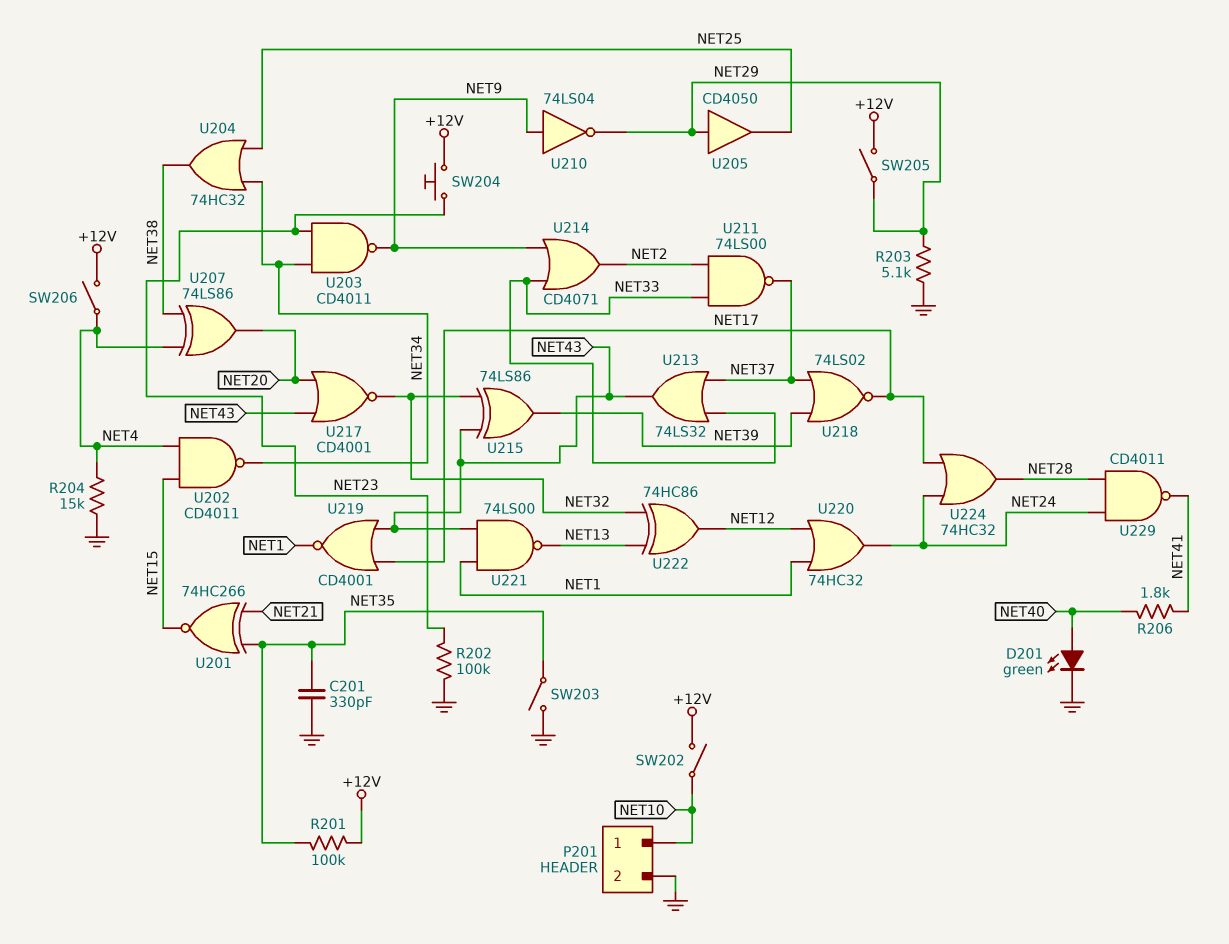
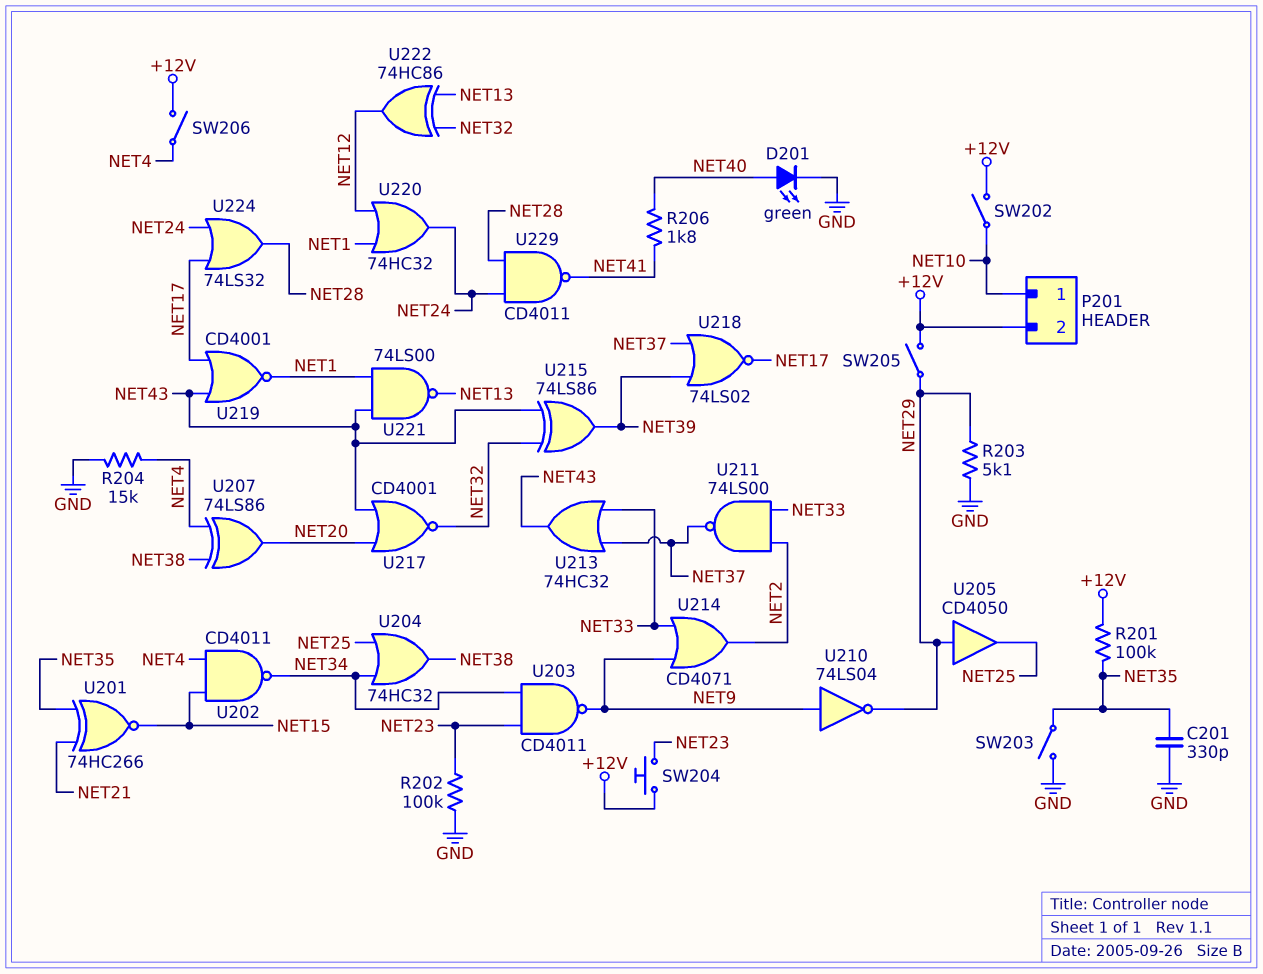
P201 pin 2: GND -> +12V
U213: OR 74LS32 (in NET33, in NET37, out NET43) -> OR 74HC32 (in NET33, in NET37, out NET43)
U224: OR 74HC32 (in NET17, in NET24, out NET28) -> OR 74LS32 (in NET17, in NET24, out NET28)

